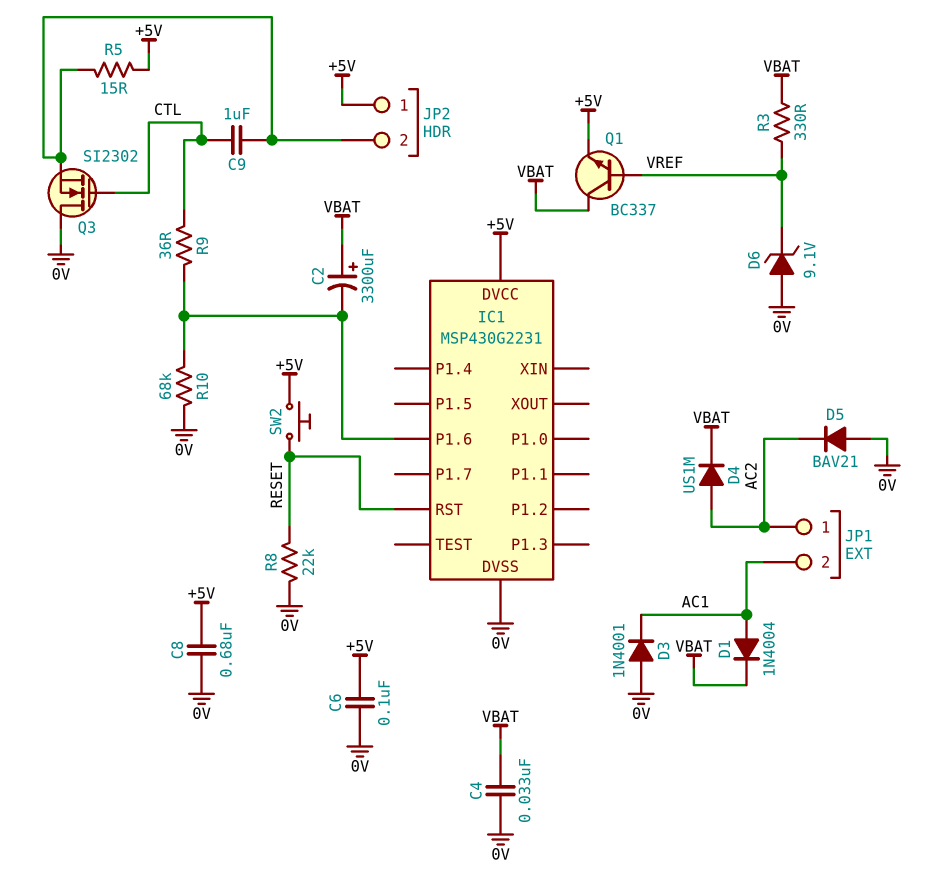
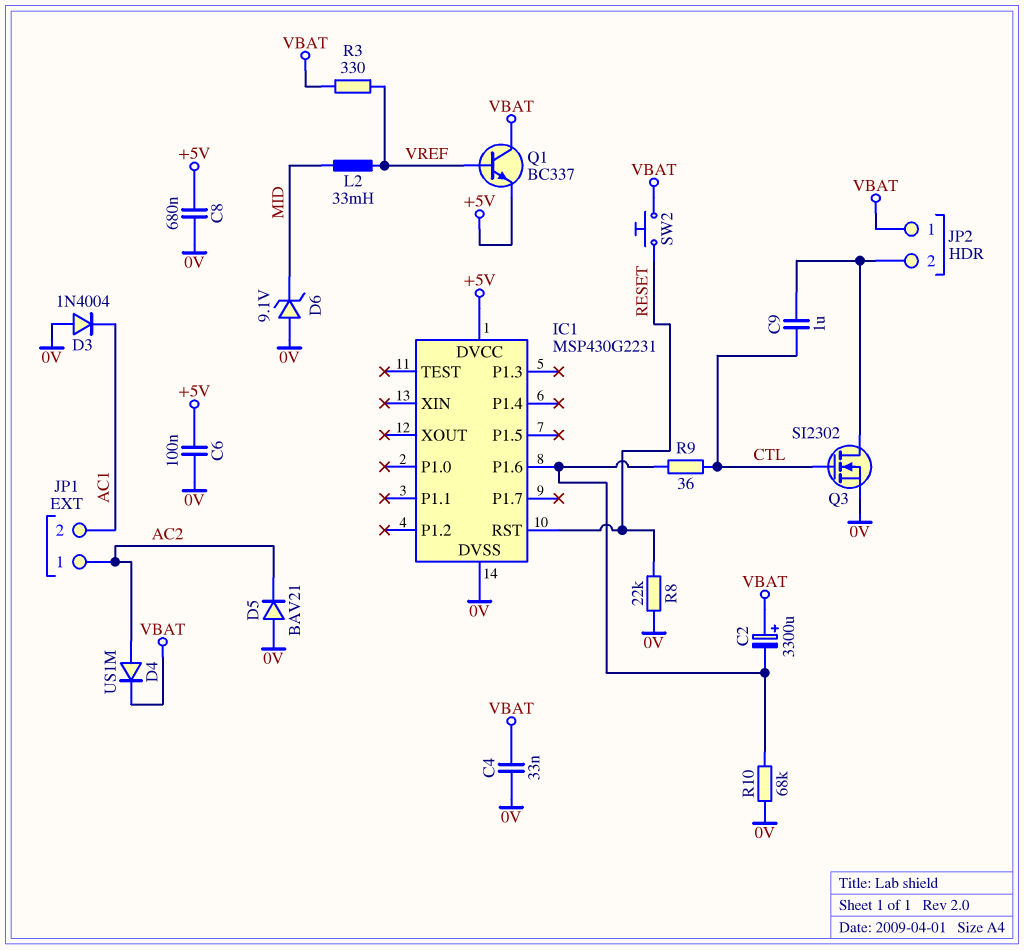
D1: diode 1N4004 (A AC1, K VBAT) -> none
D3: diode 1N4001 (A 0V, K AC1) -> diode 1N4004 (A 0V, K AC1)
D6: zener 9.1V (A 0V, K VREF) -> zener 9.1V (A 0V, K MID)
JP2 pin 1: +5V -> VBAT
L2: none -> 33mH (MID, VREF)
Q3: NMOS SI2302 (G CTL, D 0V, S JP2/2) -> NMOS SI2302 (G CTL, D JP2/2, S 0V)
R5: 15 (+5V, JP2/2) -> none
SW2: button (+5V, RESET) -> button (RESET, VBAT)

